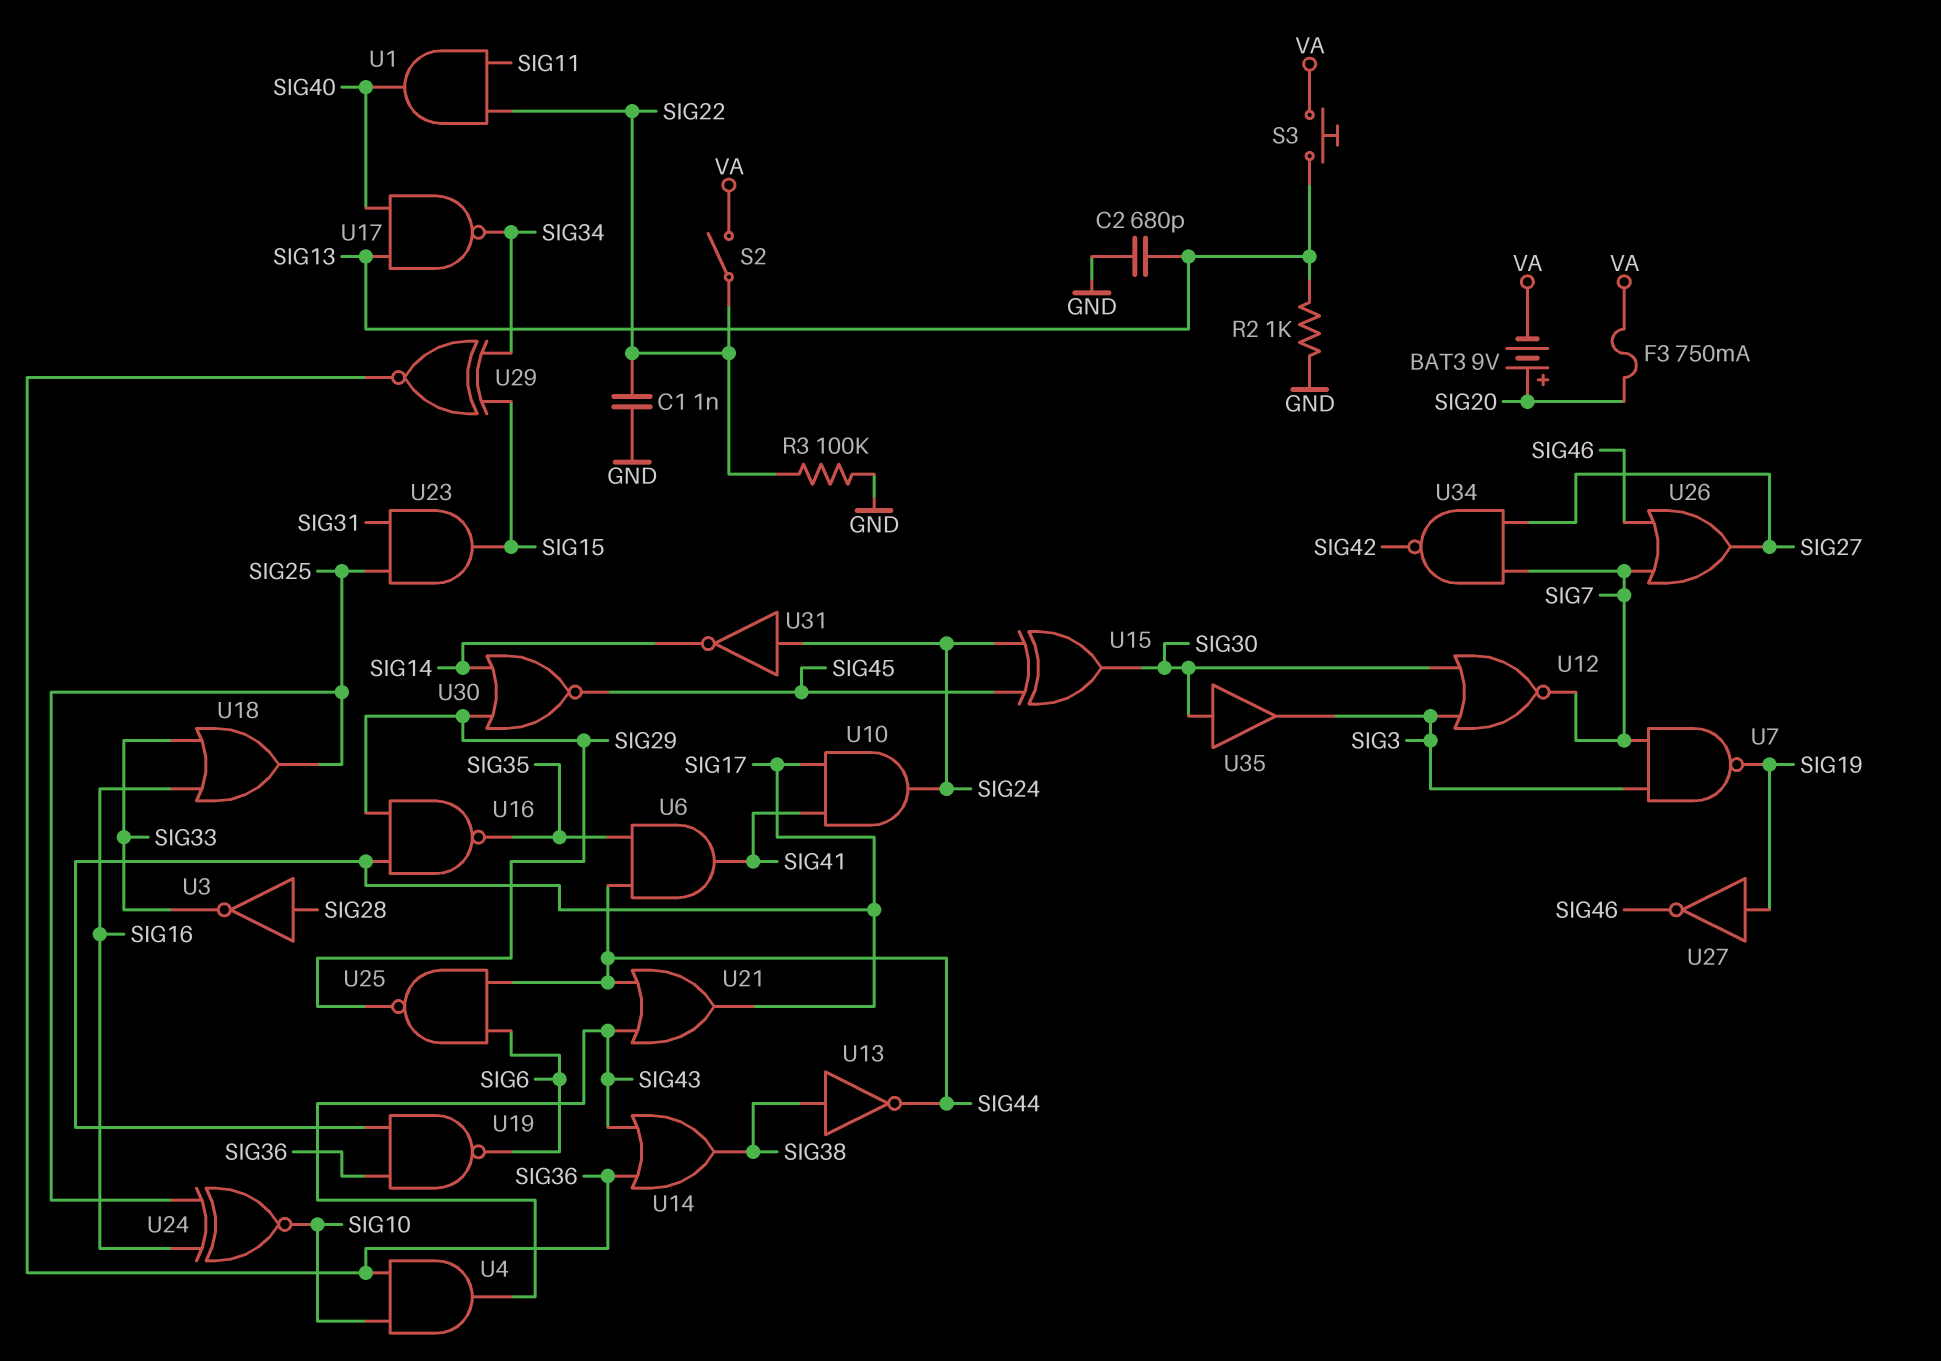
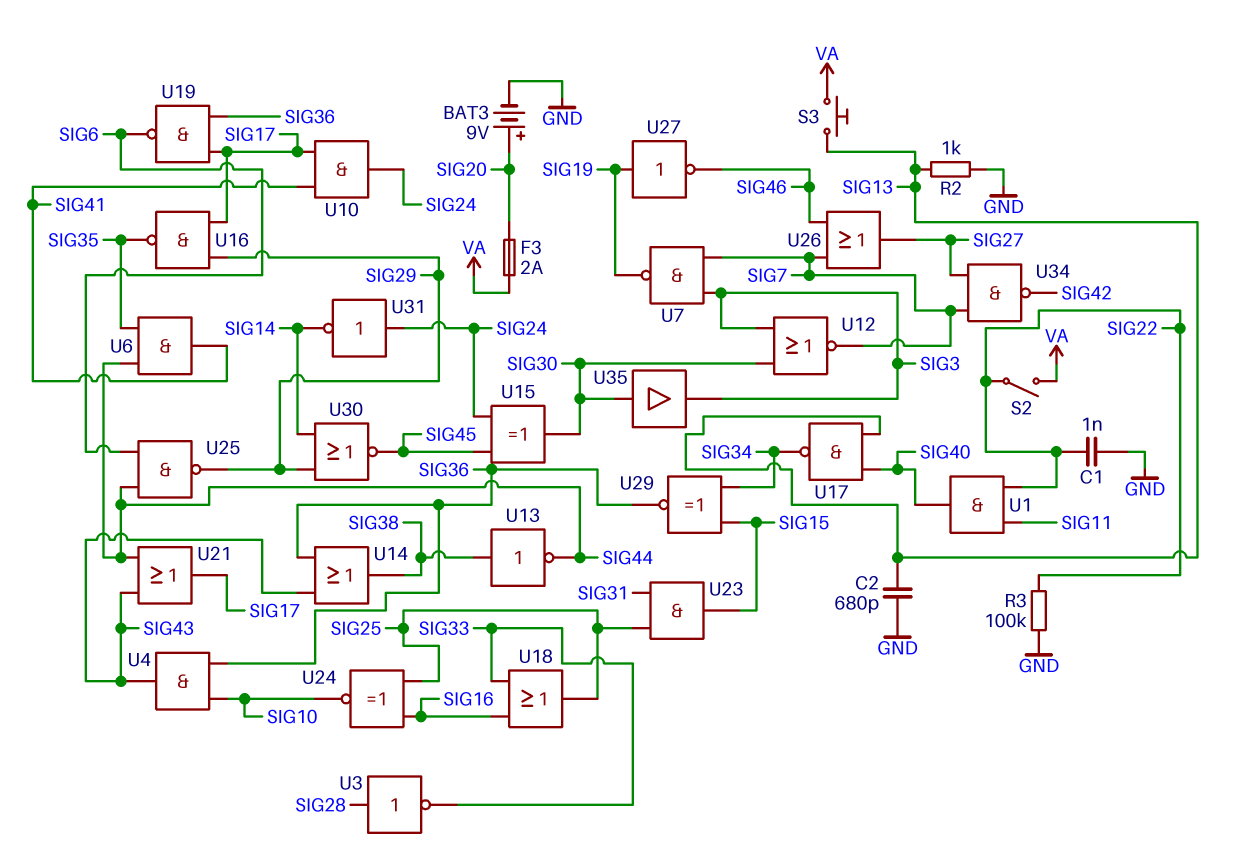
BAT3: 9V (plus SIG20, minus VA) -> 9V (plus SIG20, minus GND)
F3: 750mA (SIG20, VA) -> 2A (SIG20, VA)

